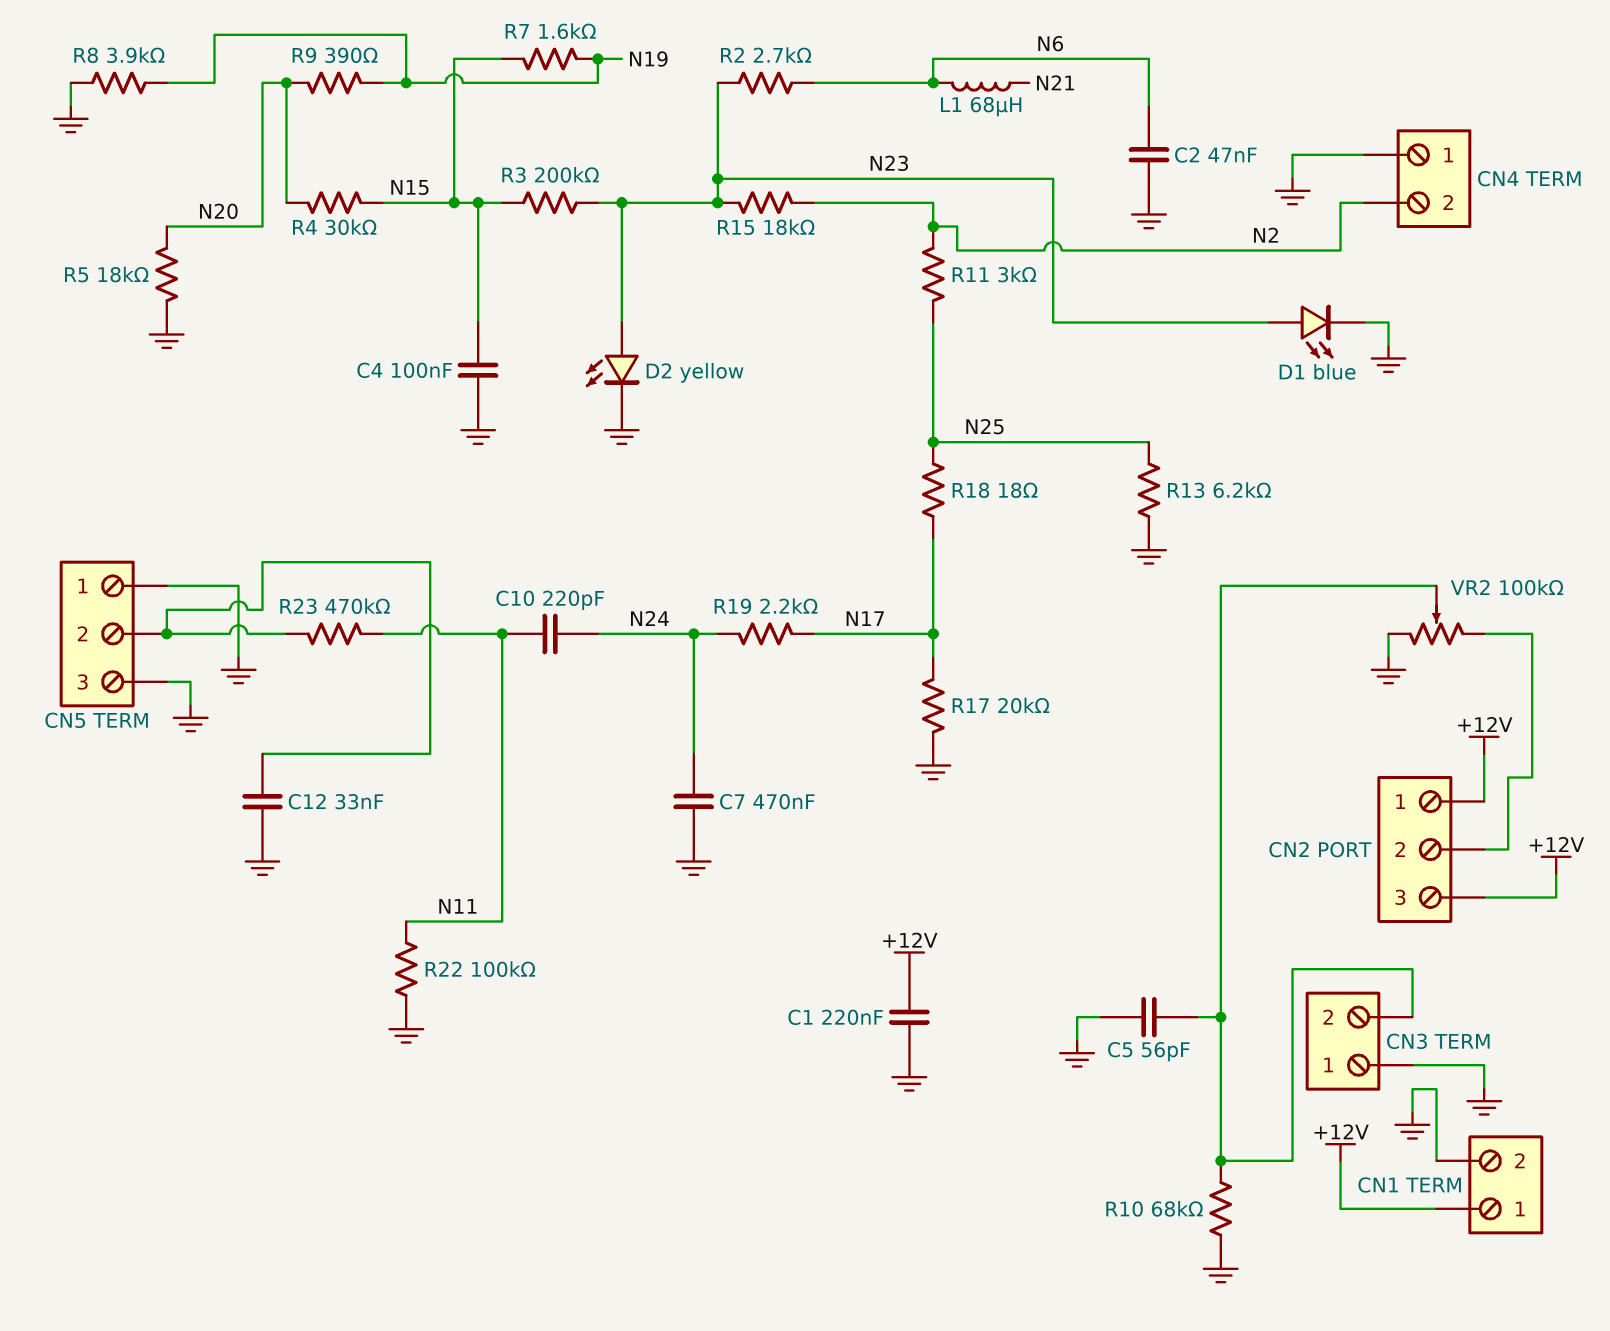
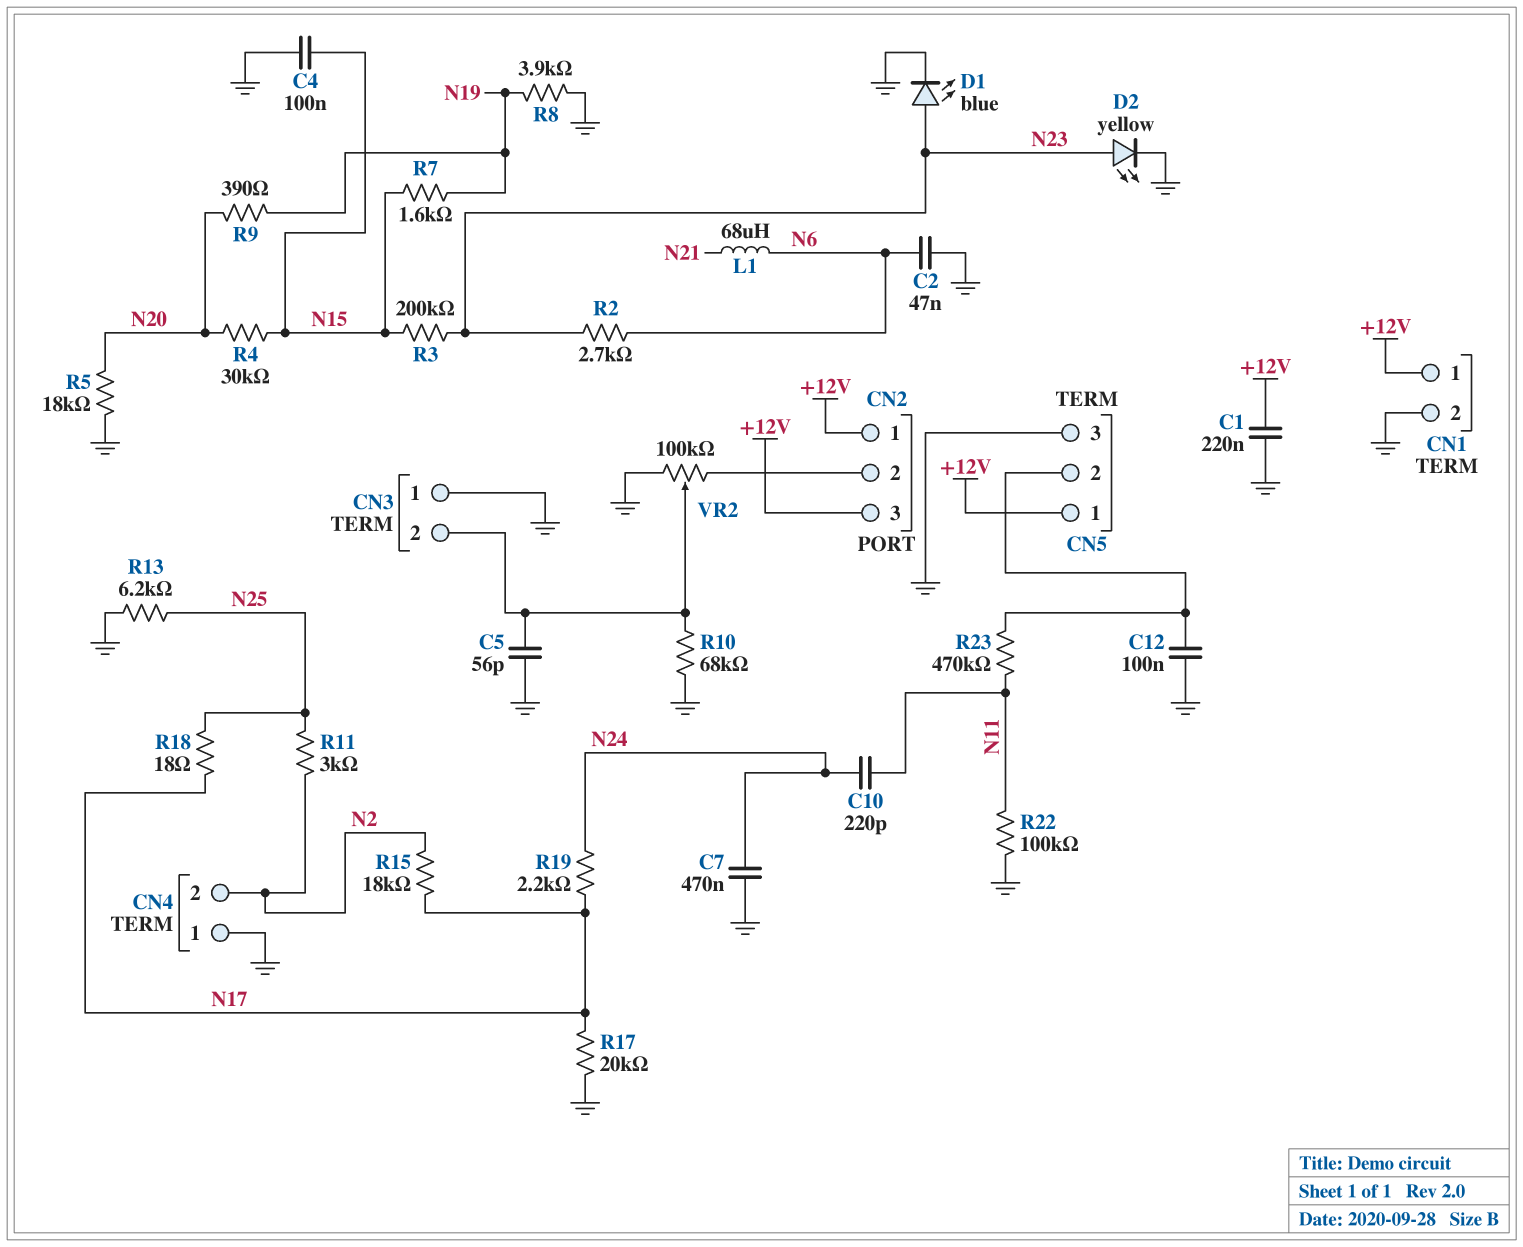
C12: 33nF (CN5/2, GND) -> 100nF (CN5/2, GND)
CN5 pin 1: GND -> +12V
R15: 18k (N2, N23) -> 18k (N2, N17)

